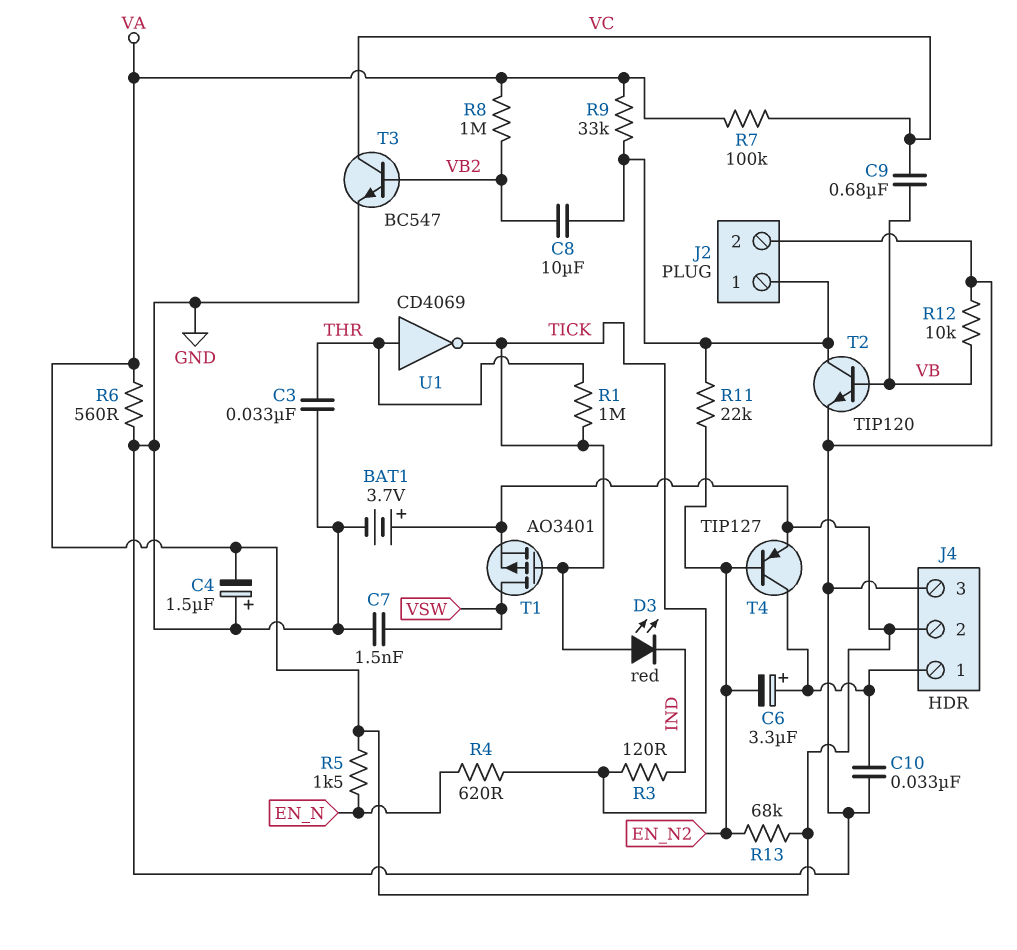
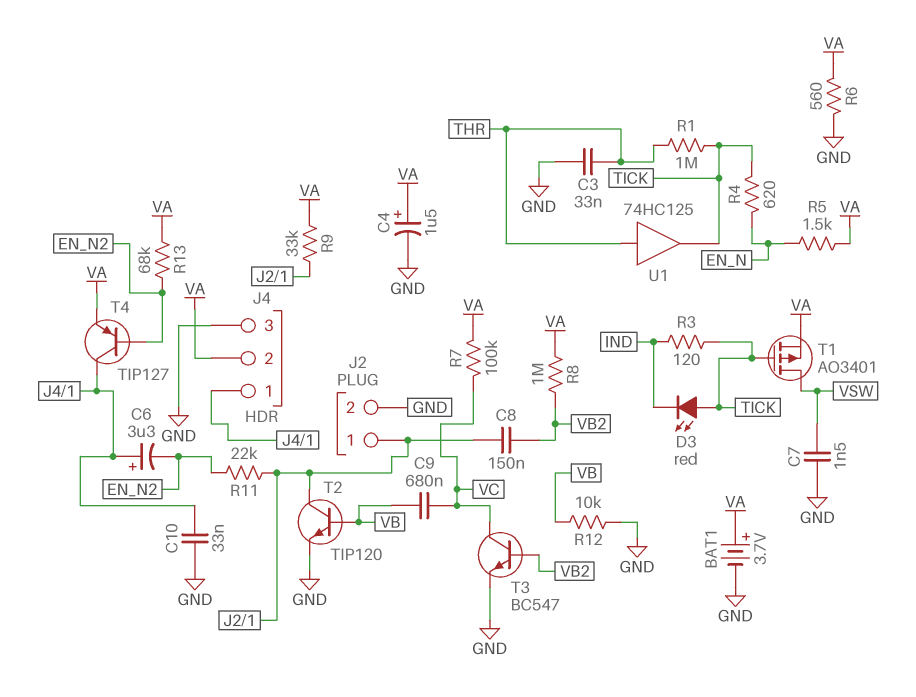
C4: 1.5uF (plus GND, minus VA) -> 1.5uF (plus VA, minus GND)
C8: 10uF (J2/1, VB2) -> 150nF (J2/1, VB2)
U1: NOT CD4069 (in THR, out TICK) -> buffer 74HC125 (in THR, out TICK)

